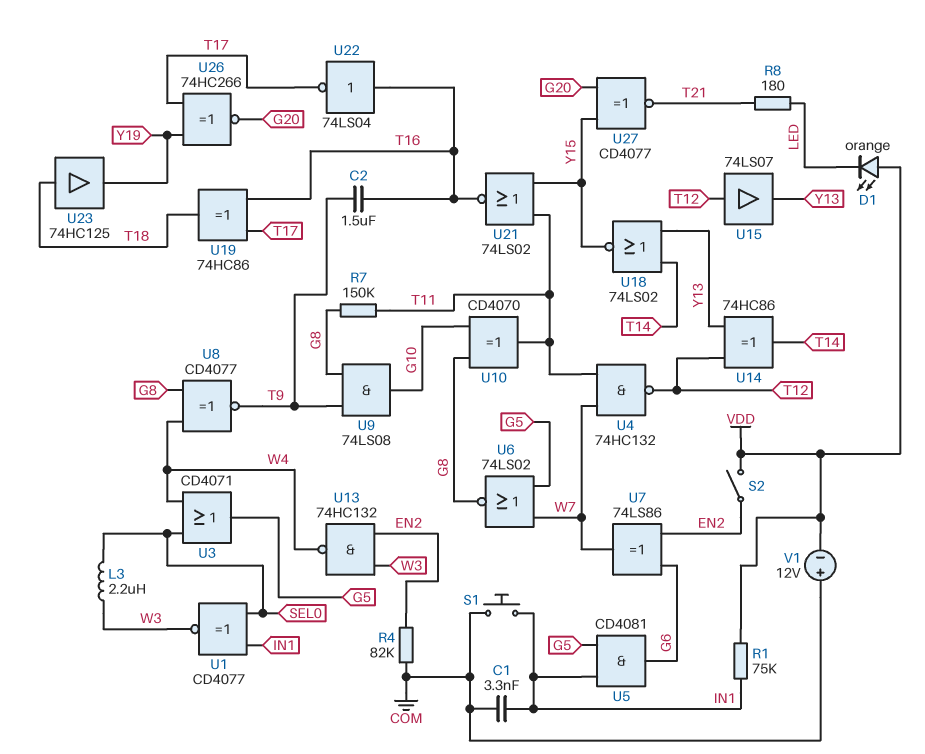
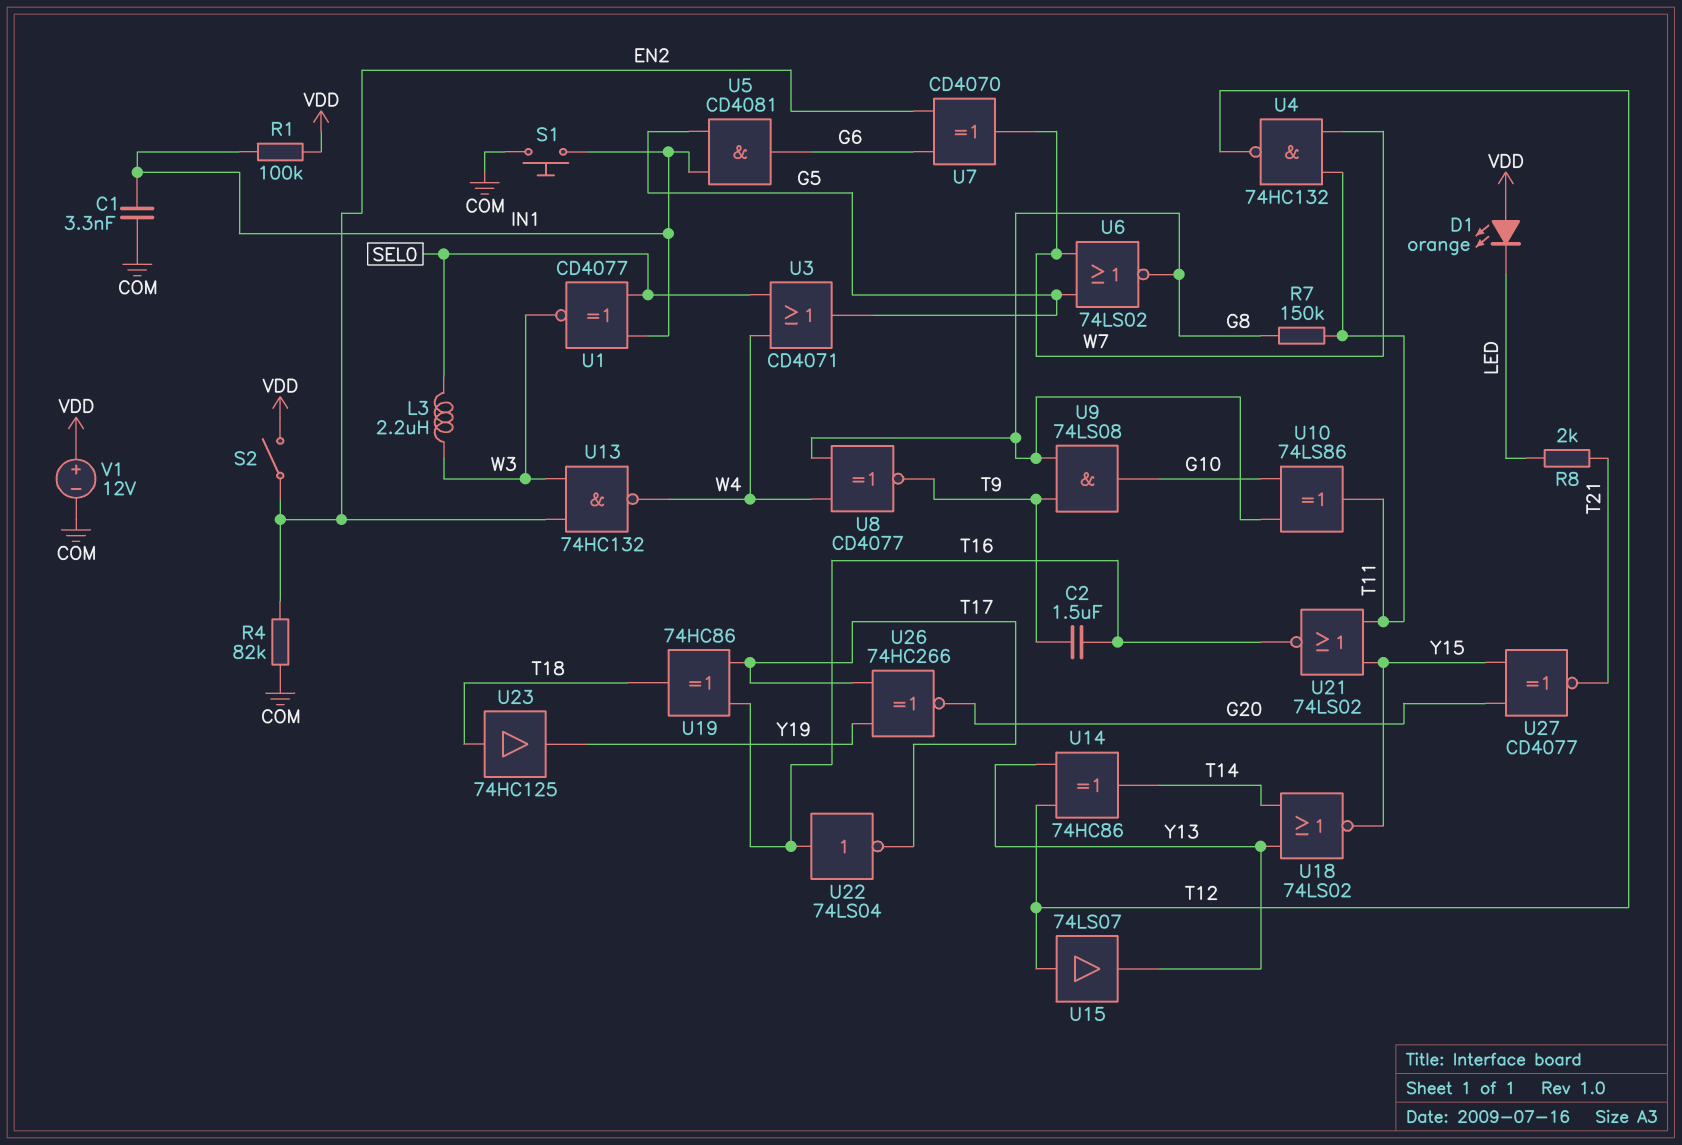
R1: 75k (IN1, VDD) -> 100k (IN1, VDD)
R8: 180 (LED, T21) -> 2k (LED, T21)
U7: XOR 74LS86 (in EN2, in G6, out W7) -> XOR CD4070 (in EN2, in G6, out W7)
U10: XOR CD4070 (in G8, in G10, out T11) -> XOR 74LS86 (in G8, in G10, out T11)
V1: 12V (plus COM, minus VDD) -> 12V (plus VDD, minus COM)

